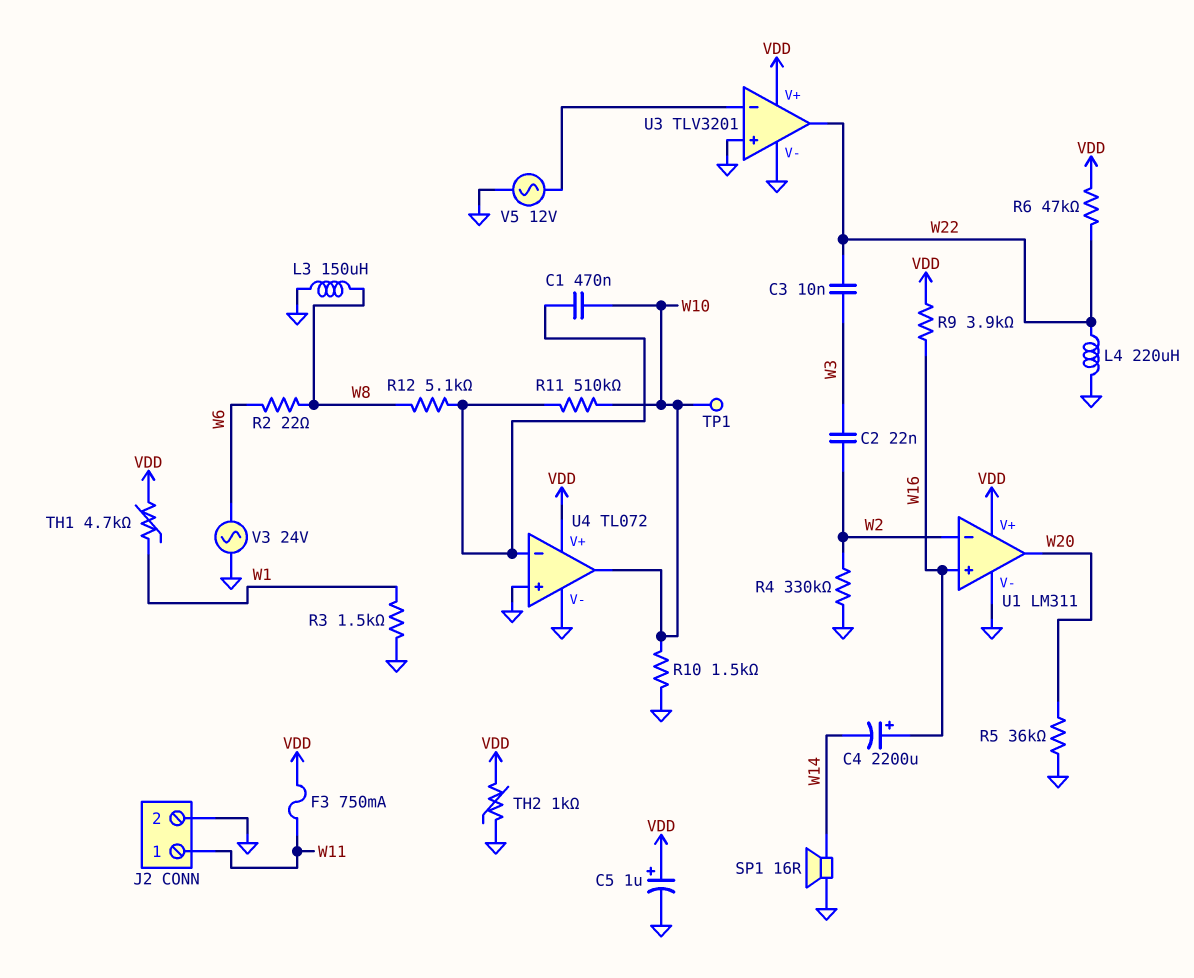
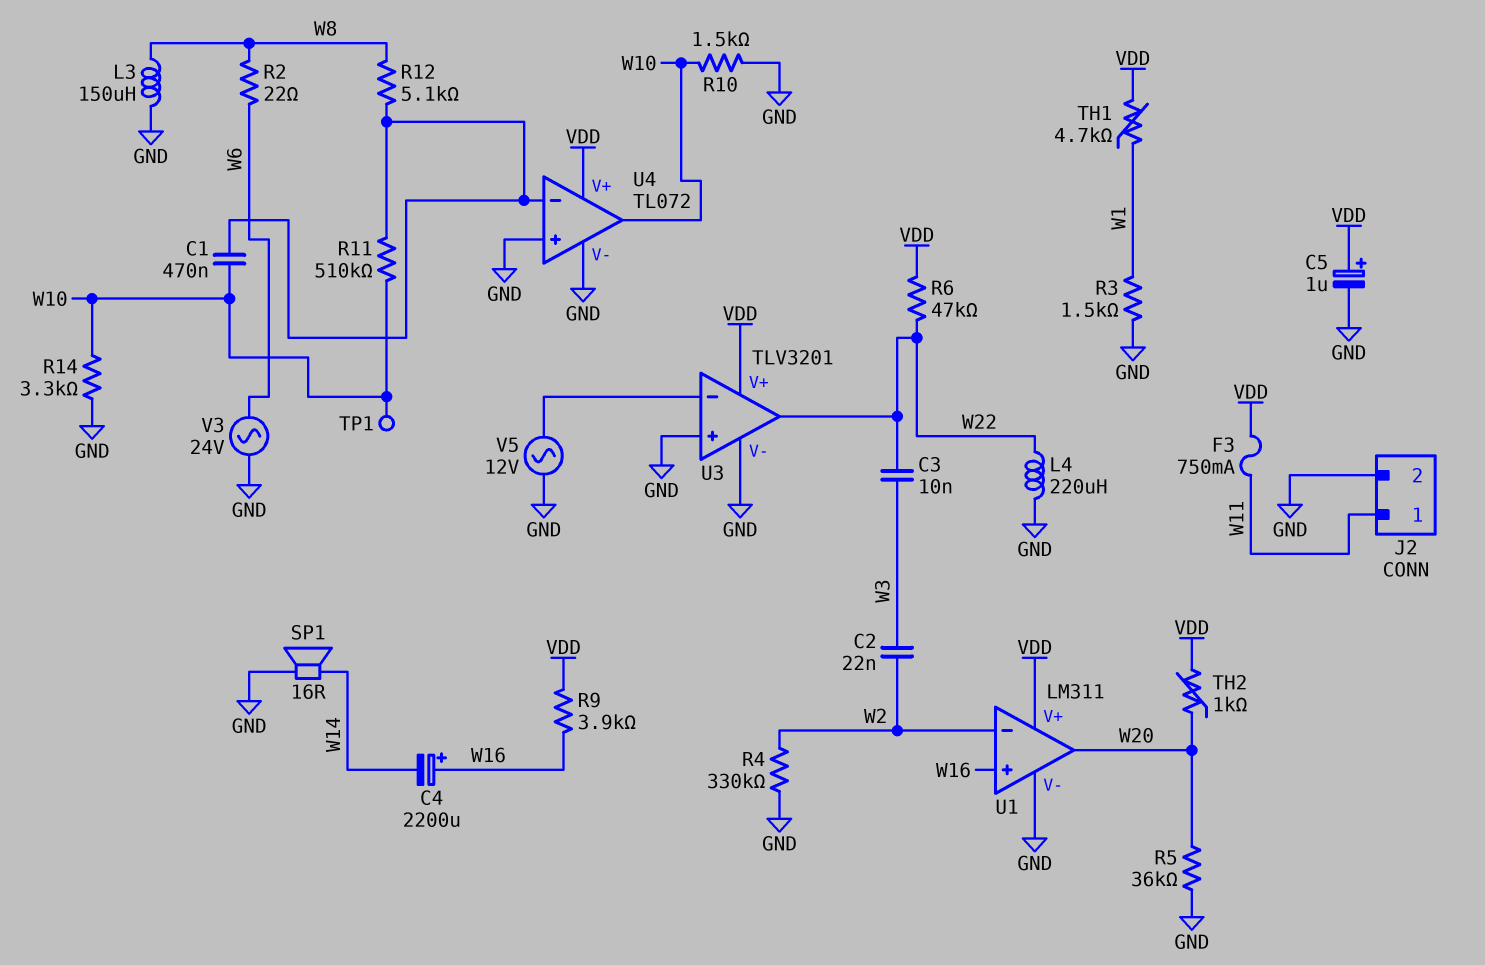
R14: none -> 3.3k (GND, W10)
TH2: 1k (GND, VDD) -> 1k (VDD, W20)

